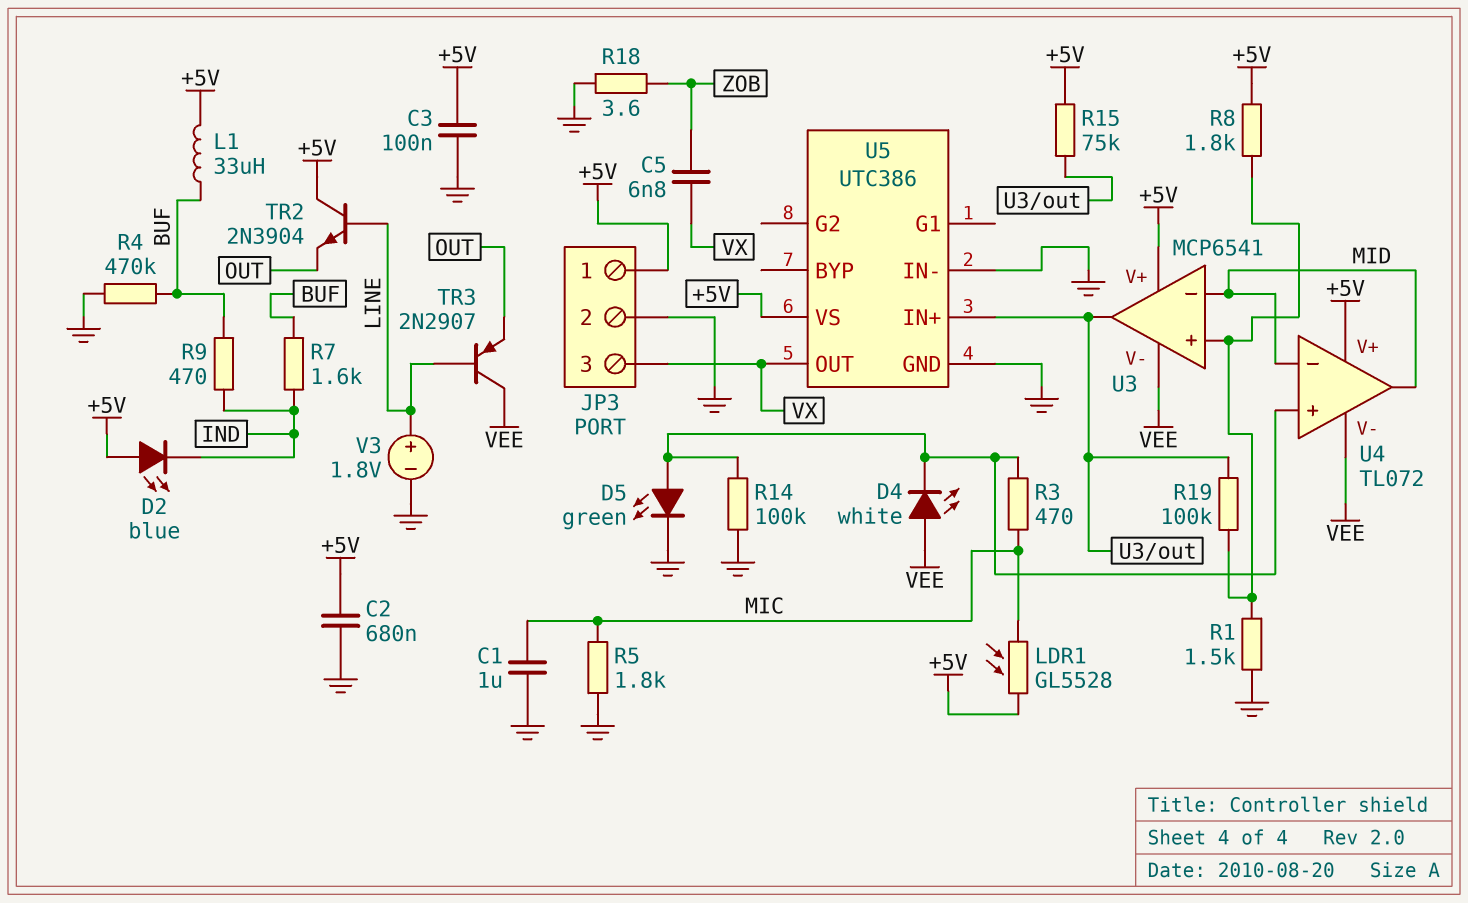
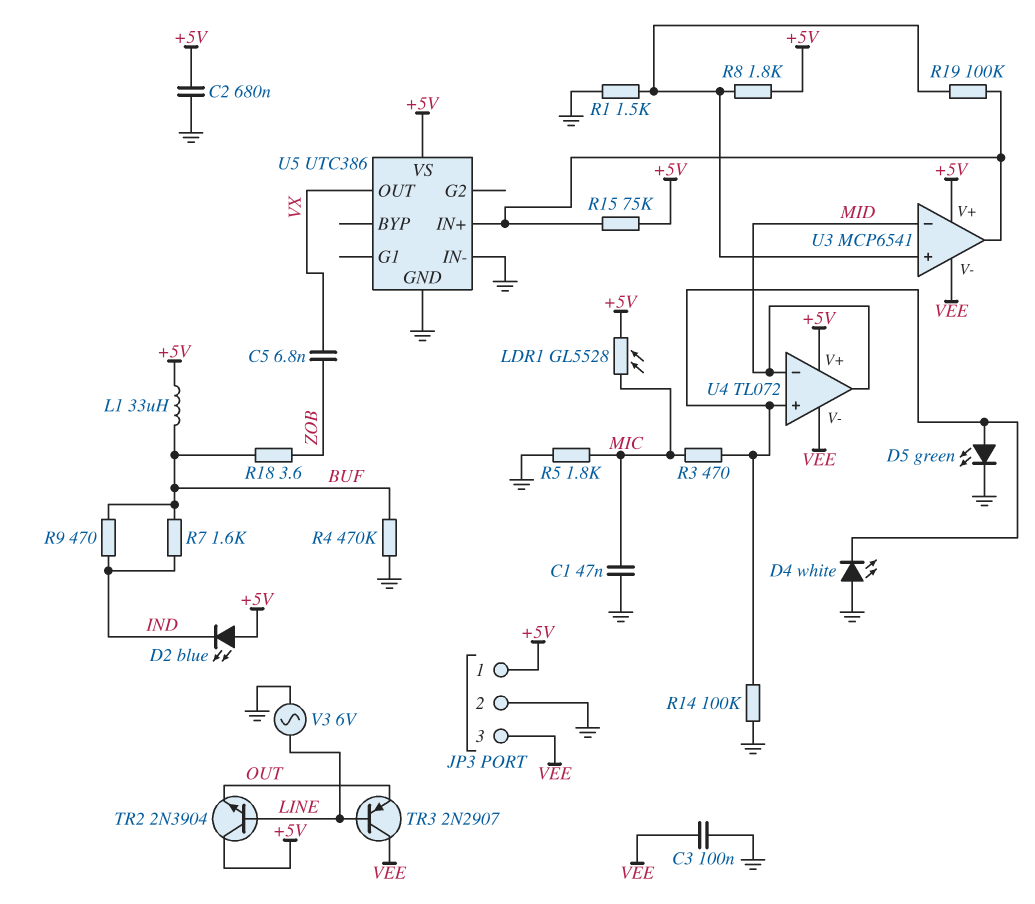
C1: 1uF (GND, MIC) -> 47nF (GND, MIC)
C3: 100nF (+5V, GND) -> 100nF (GND, VEE)
D4: LED white (A VEE, K U4/in+) -> LED white (A GND, K U4/in+)
JP3 pin 3: VX -> VEE
R18: 3.6 (GND, ZOB) -> 3.6 (BUF, ZOB)
V3: 1.8V (plus LINE, minus GND) -> AC 6V (GND, LINE)

